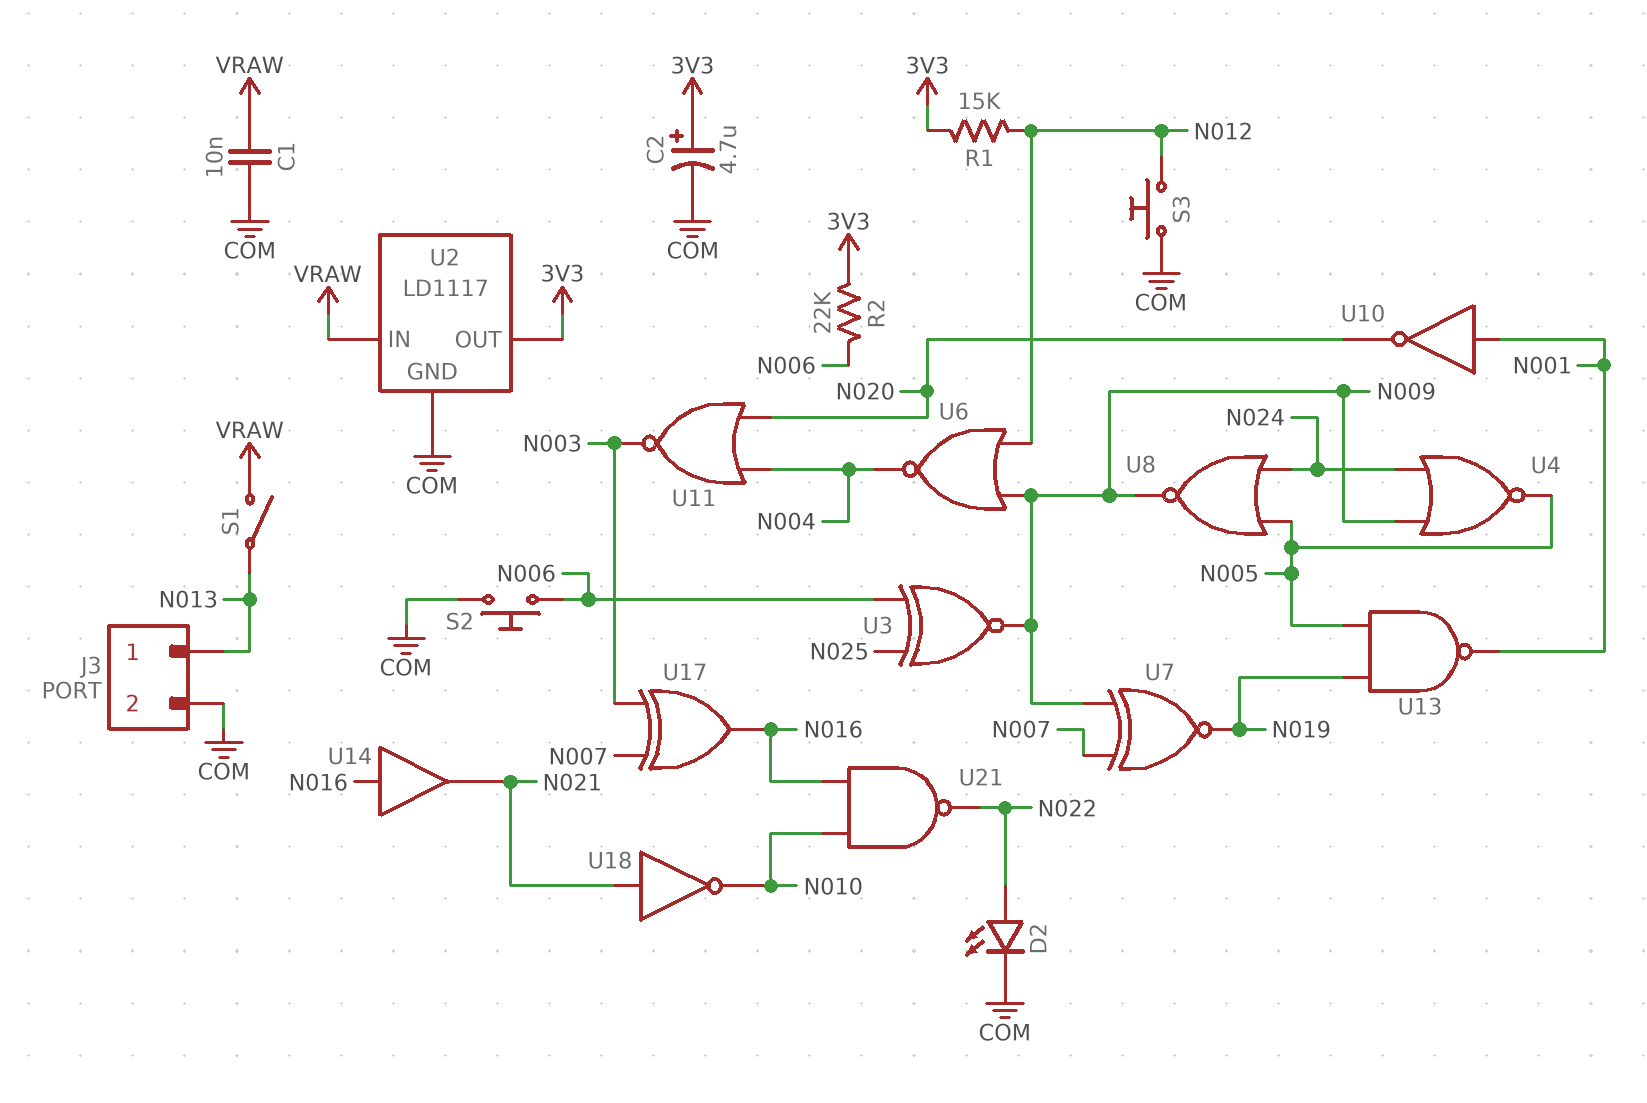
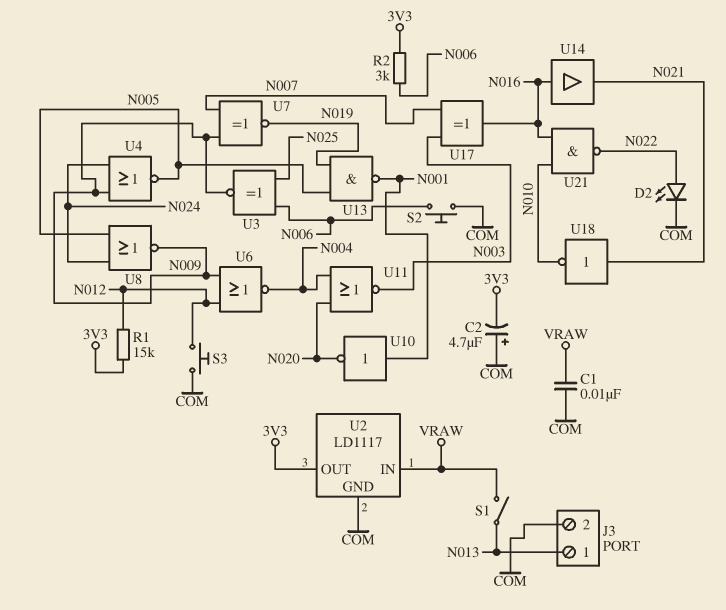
C2: 4.7uF (plus 3V3, minus COM) -> 4.7uF (plus COM, minus 3V3)
R2: 22k (3V3, N006) -> 3k (3V3, N006)

